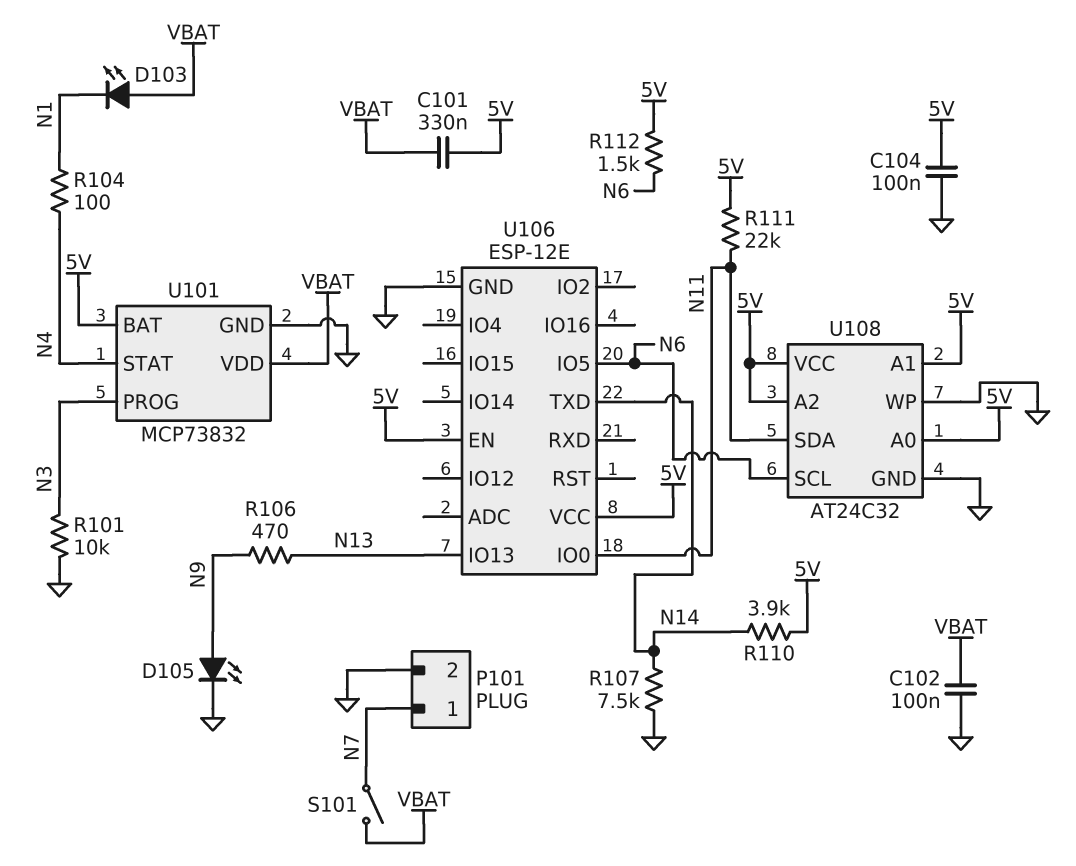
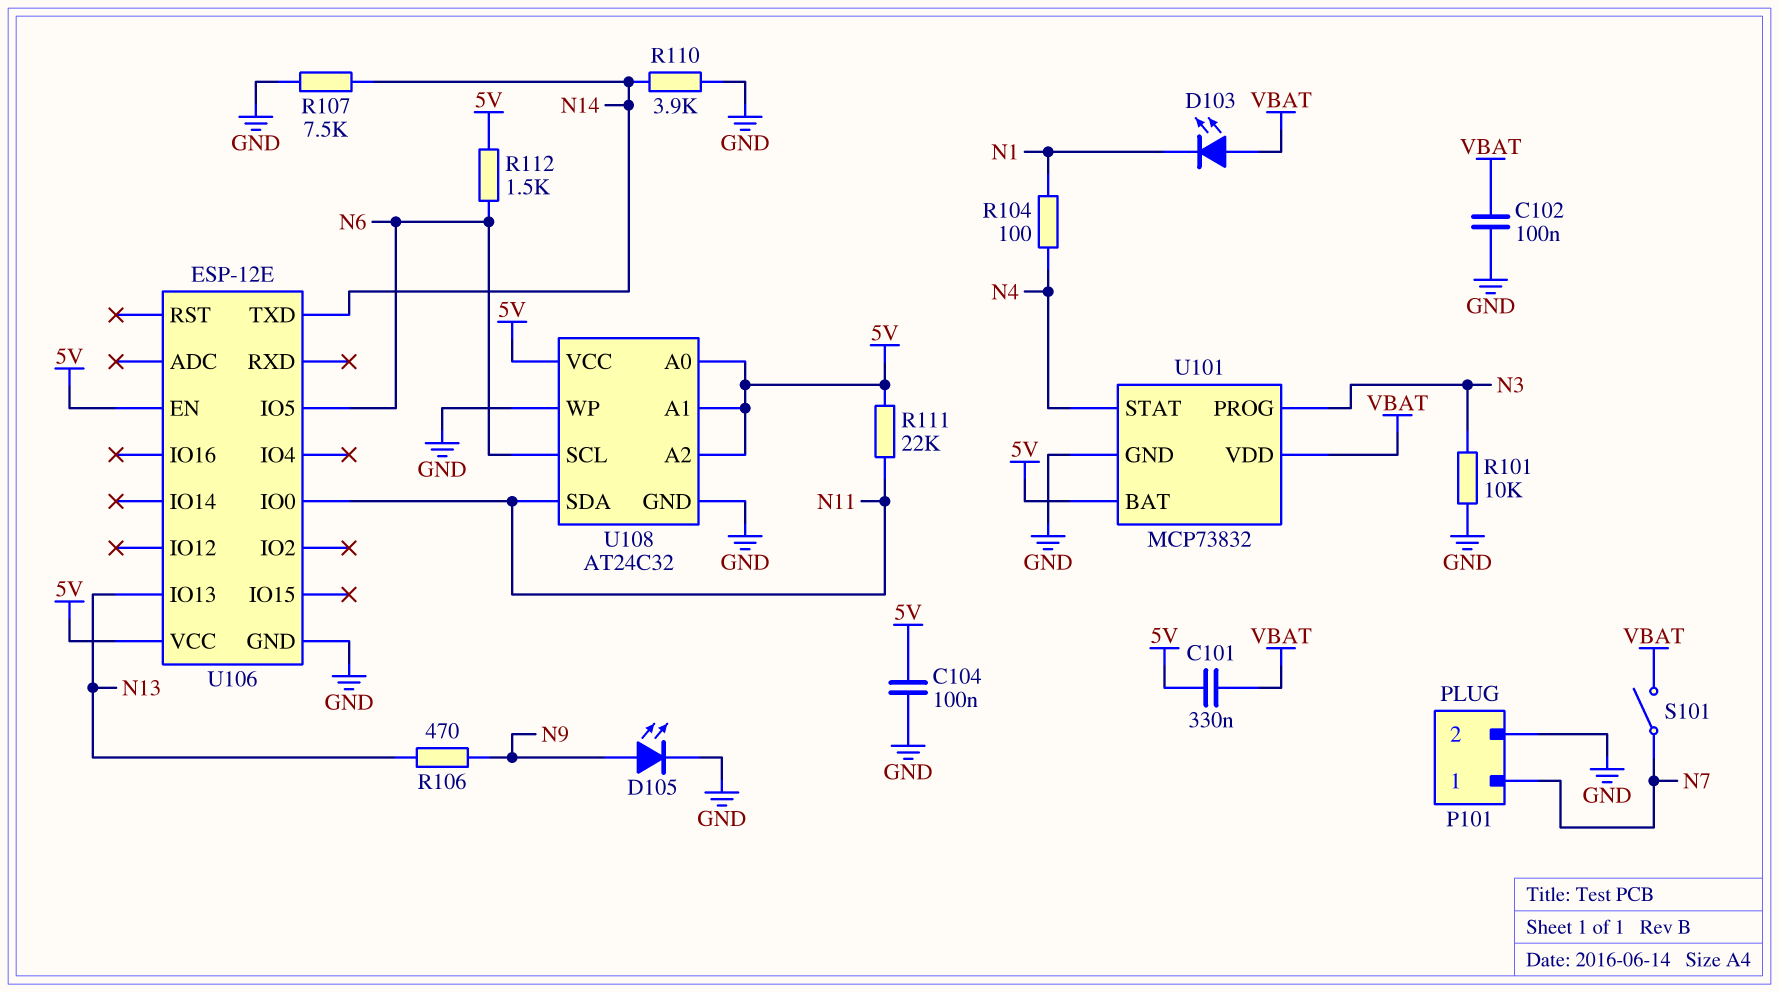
R110: 3.9k (5V, N14) -> 3.9k (GND, N14)

